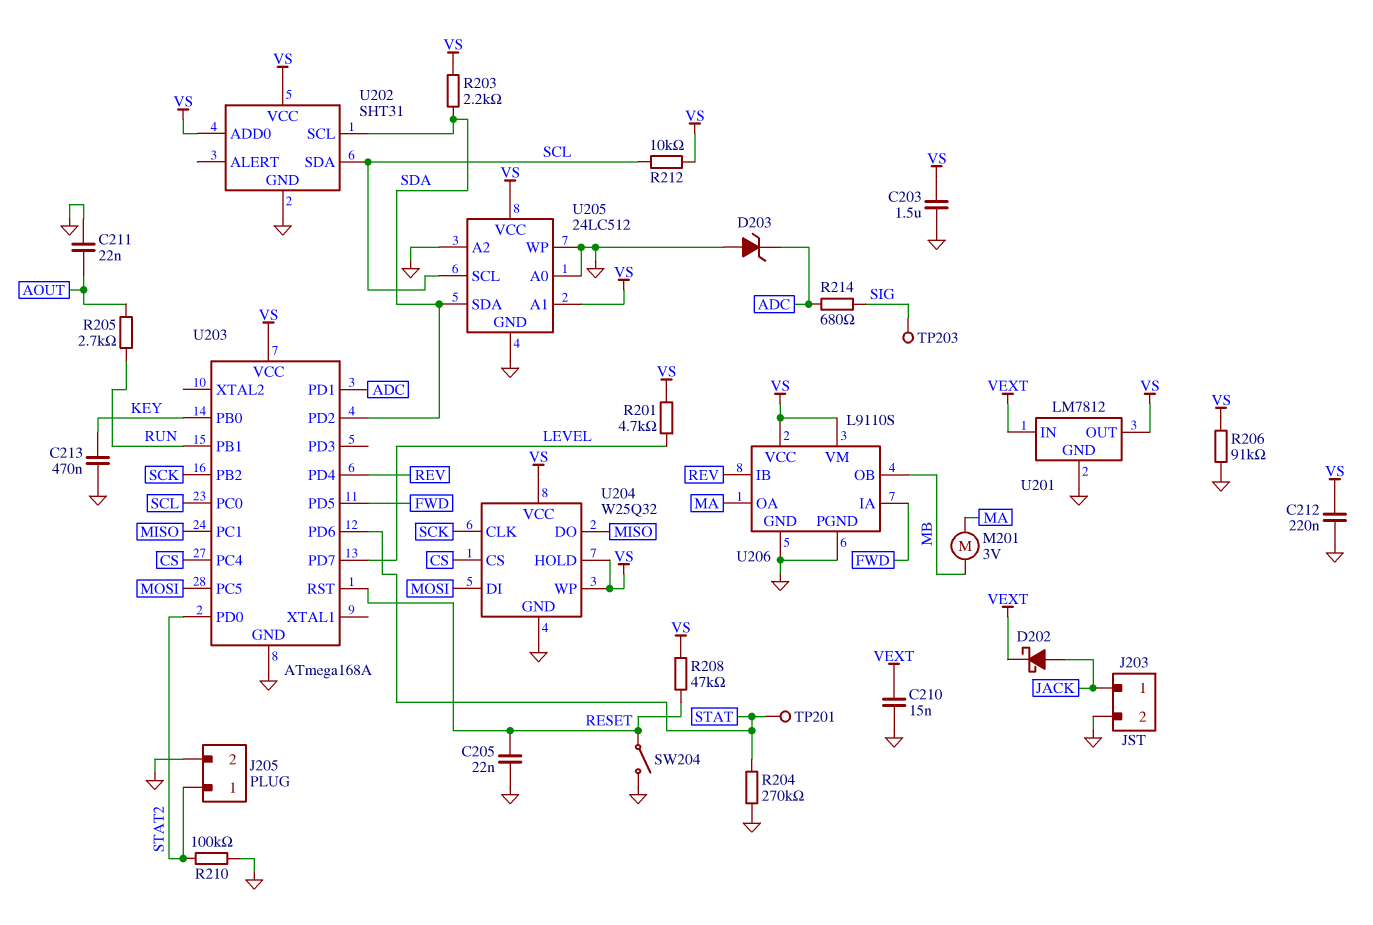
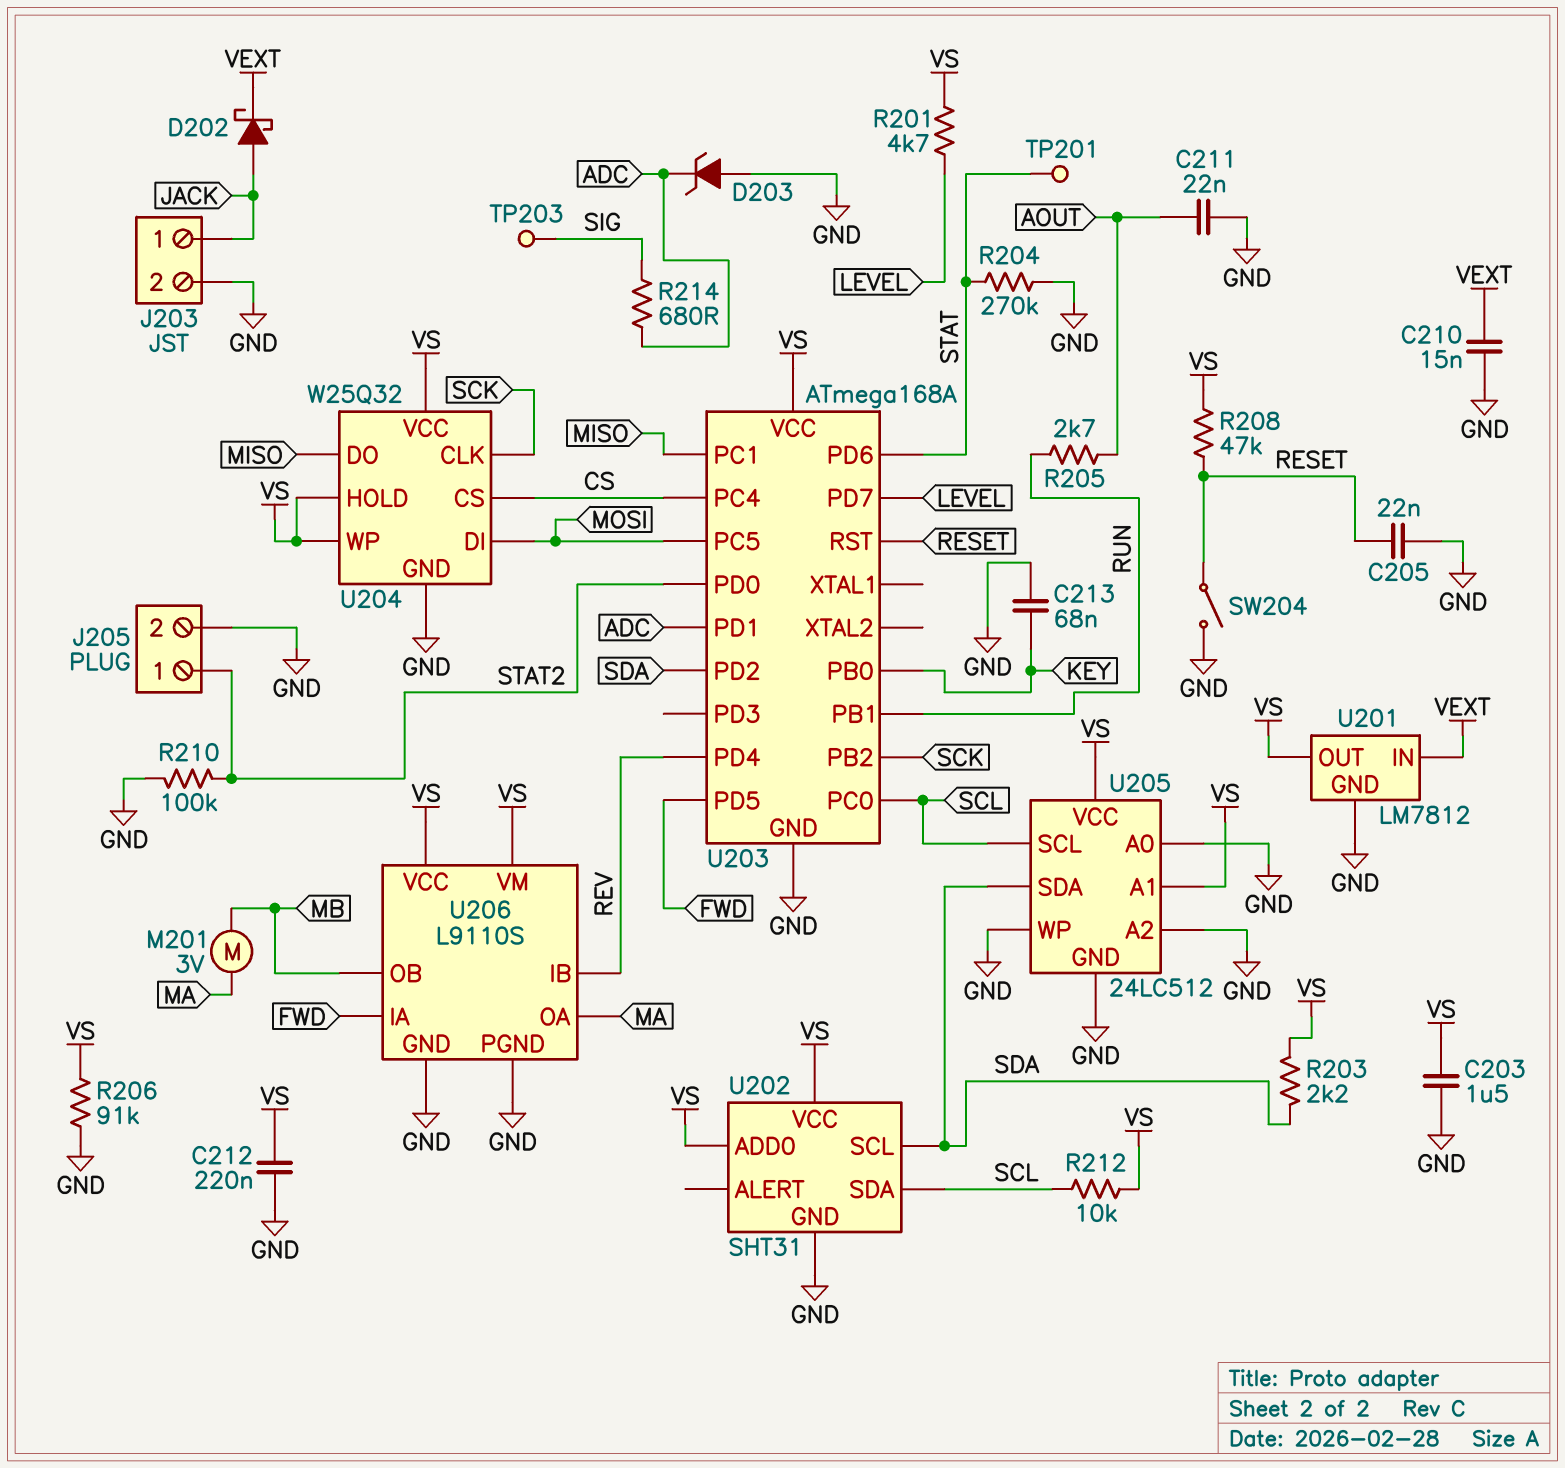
C213: 470nF (GND, KEY) -> 68nF (GND, KEY)

